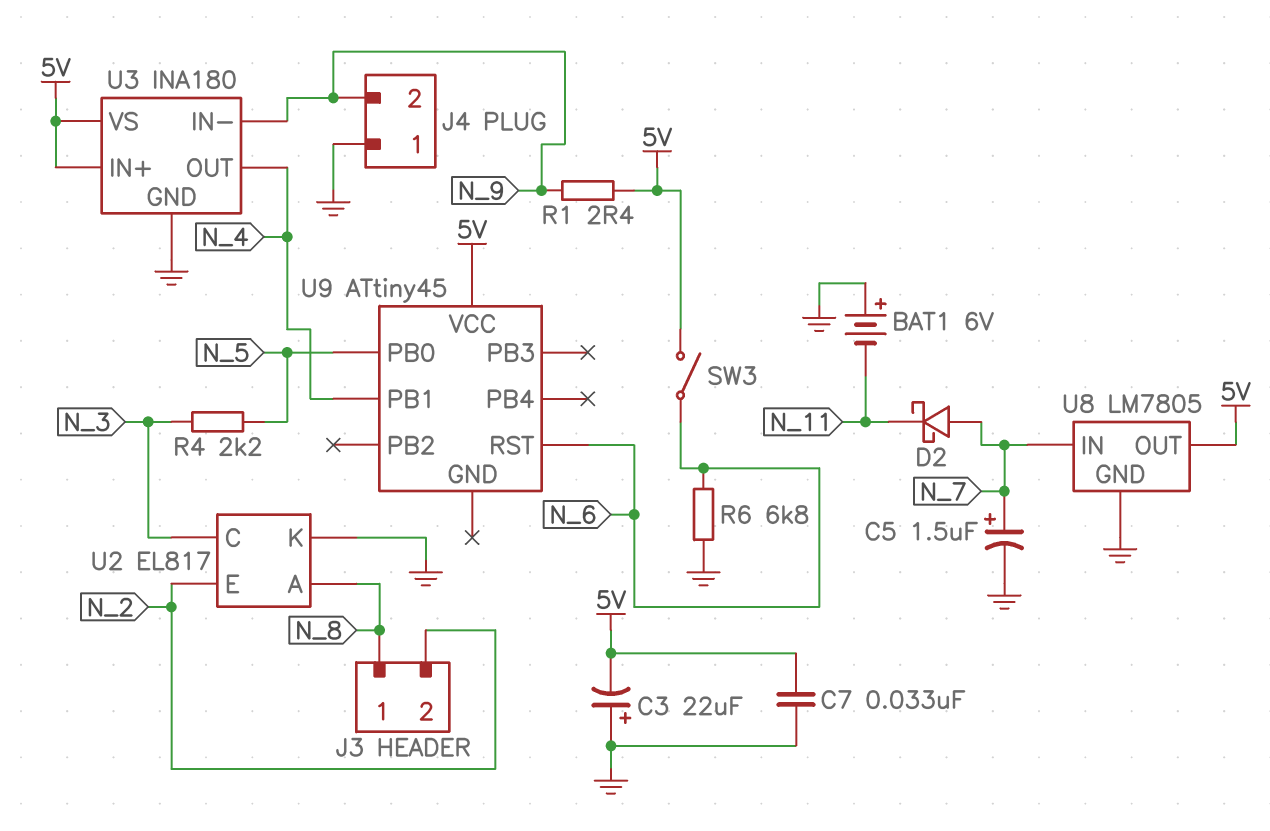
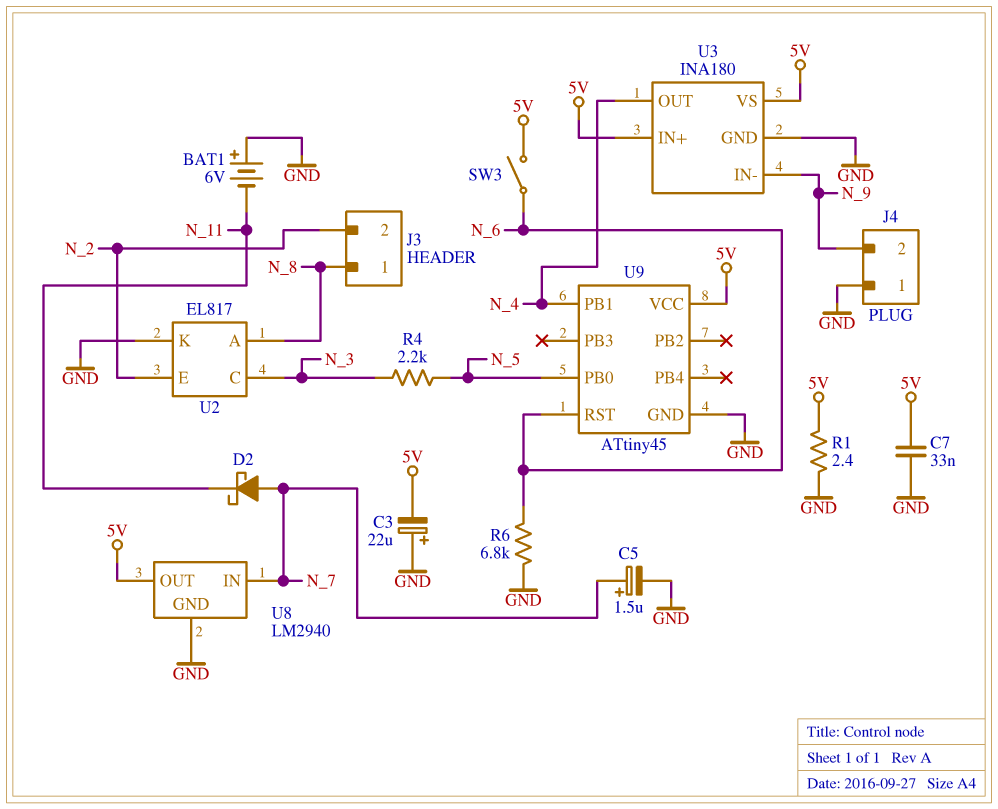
R1: 2.4 (5V, N_9) -> 2.4 (5V, GND)
U8: LM7805 -> LM2940
U9 pin GND: none -> GND

